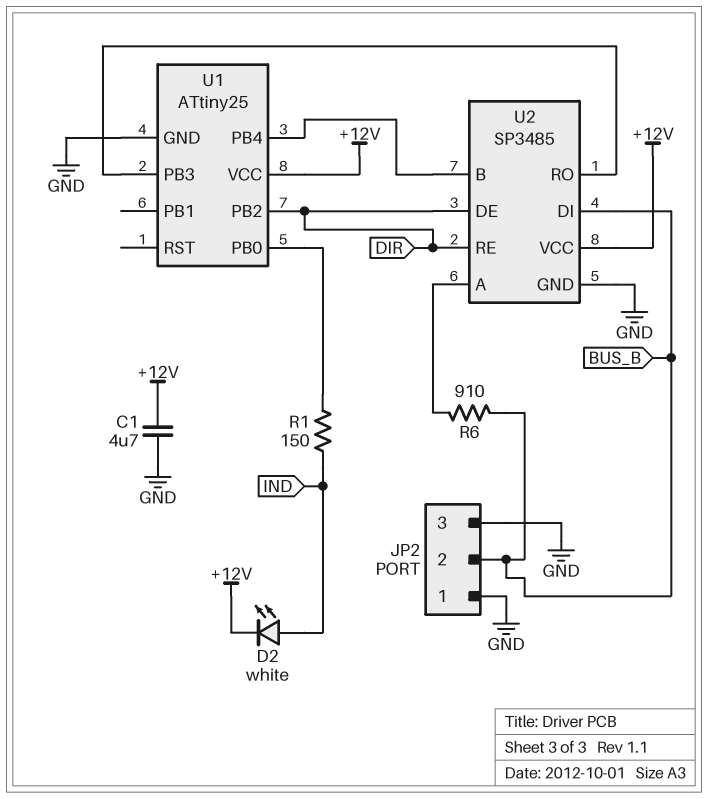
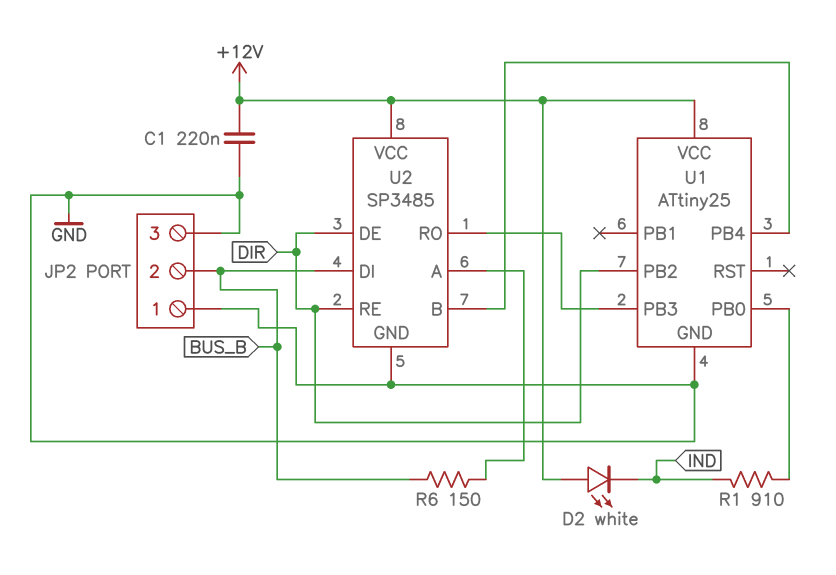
C1: 4.7uF (+12V, GND) -> 220nF (+12V, GND)
D2: LED white (A IND, K +12V) -> LED white (A +12V, K IND)
R1: 150 (IND, U1/PB0) -> 910 (IND, U1/PB0)
R6: 910 (BUS_B, U2/A) -> 150 (BUS_B, U2/A)

